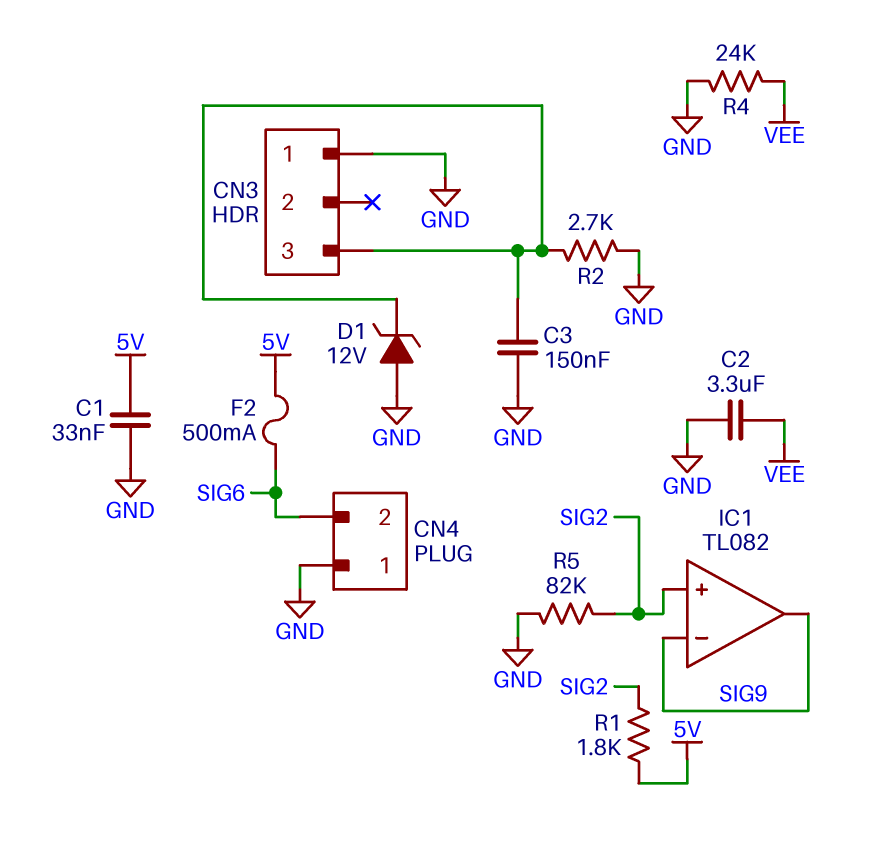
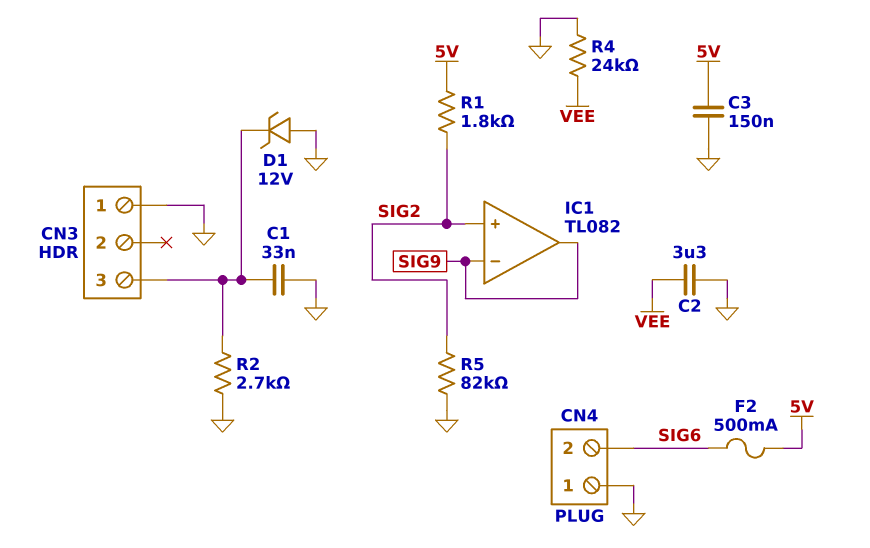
C1: 33nF (5V, GND) -> 33nF (CN3/3, GND)
C3: 150nF (CN3/3, GND) -> 150nF (5V, GND)

